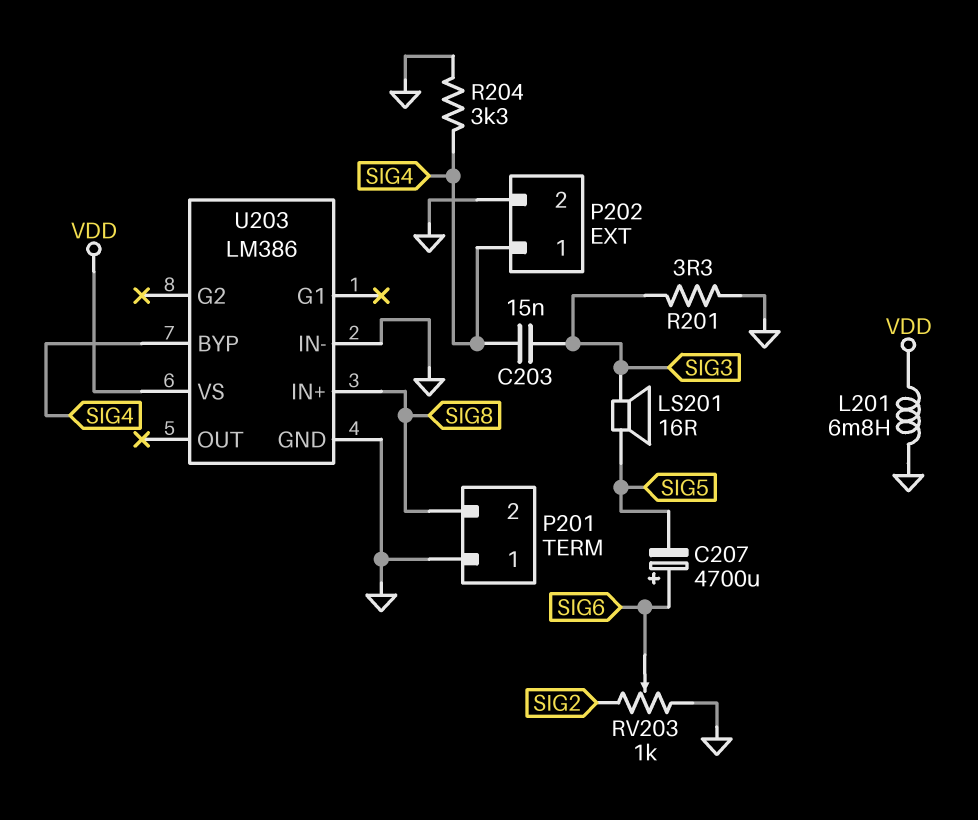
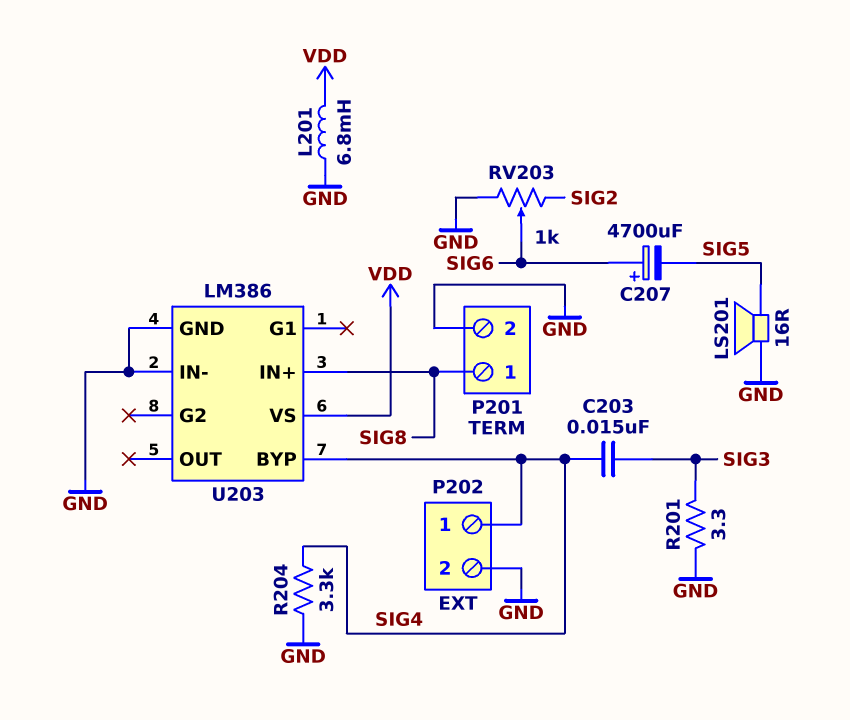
LS201: speaker 16R (SIG3, SIG5) -> speaker 16R (GND, SIG5)
P201 pin 1: GND -> SIG8
P201 pin 2: SIG8 -> GND

